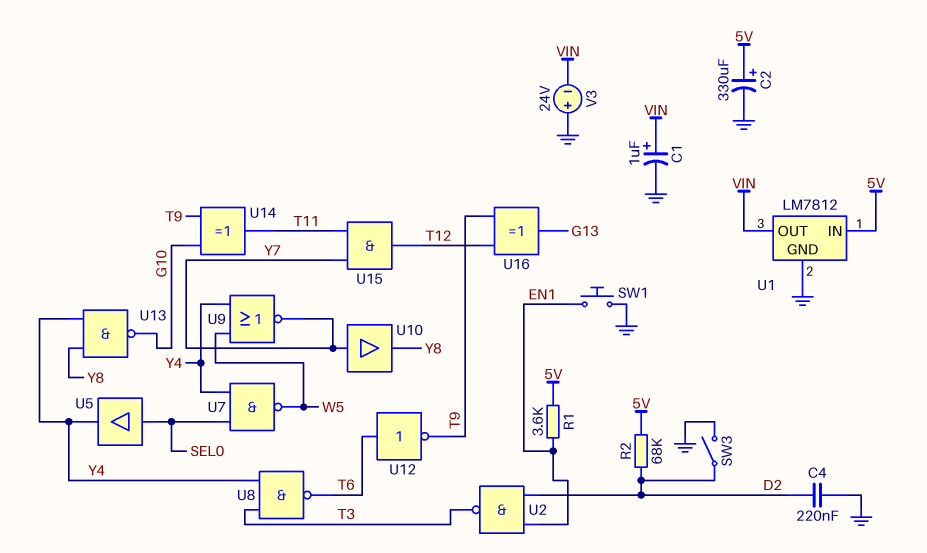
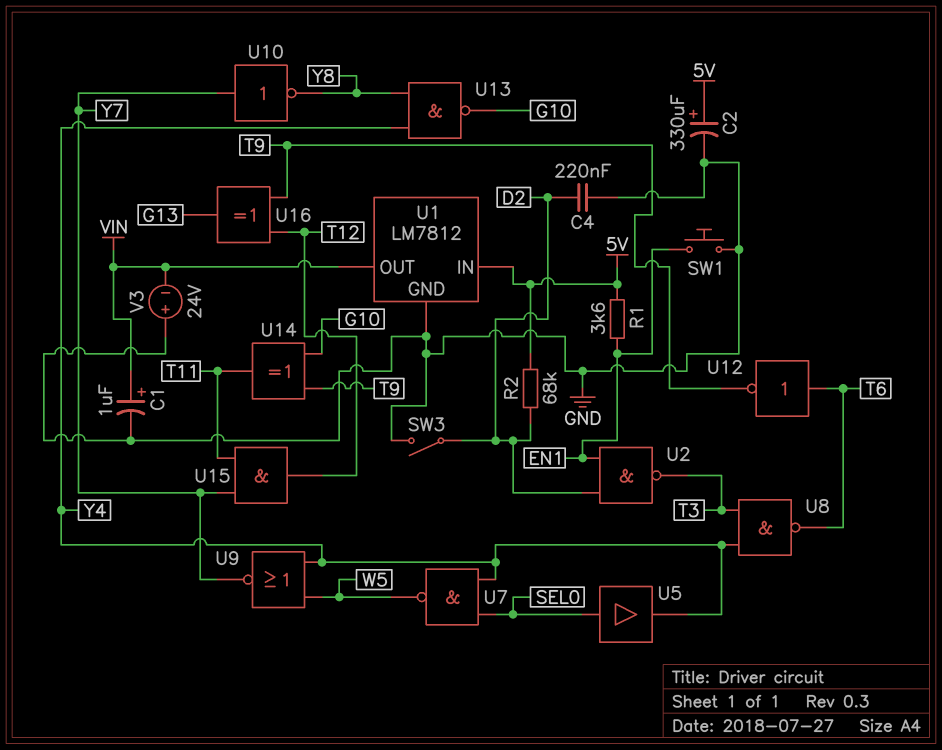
U10: buffer (in Y7, out Y8) -> NOT (in Y7, out Y8)

